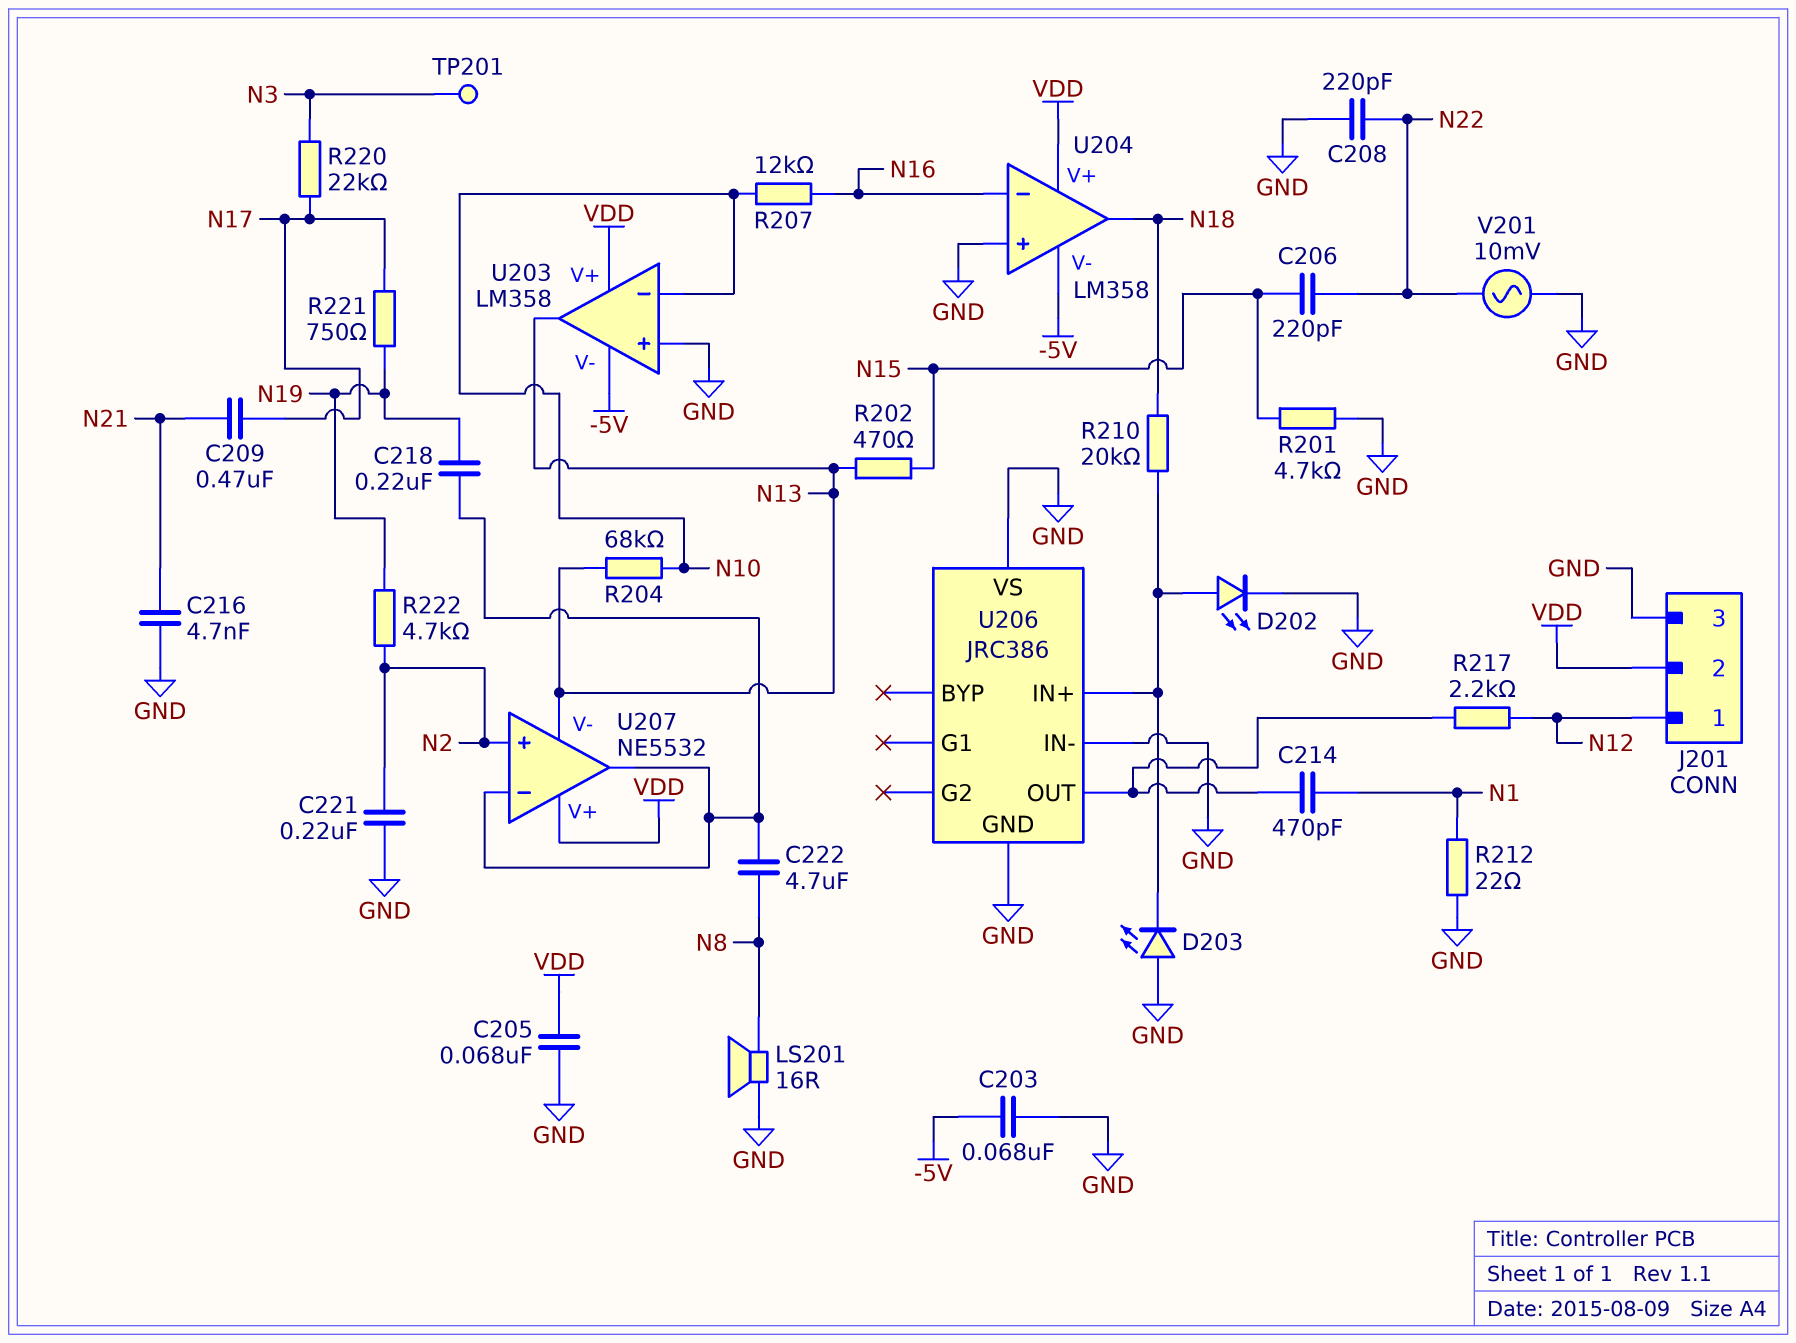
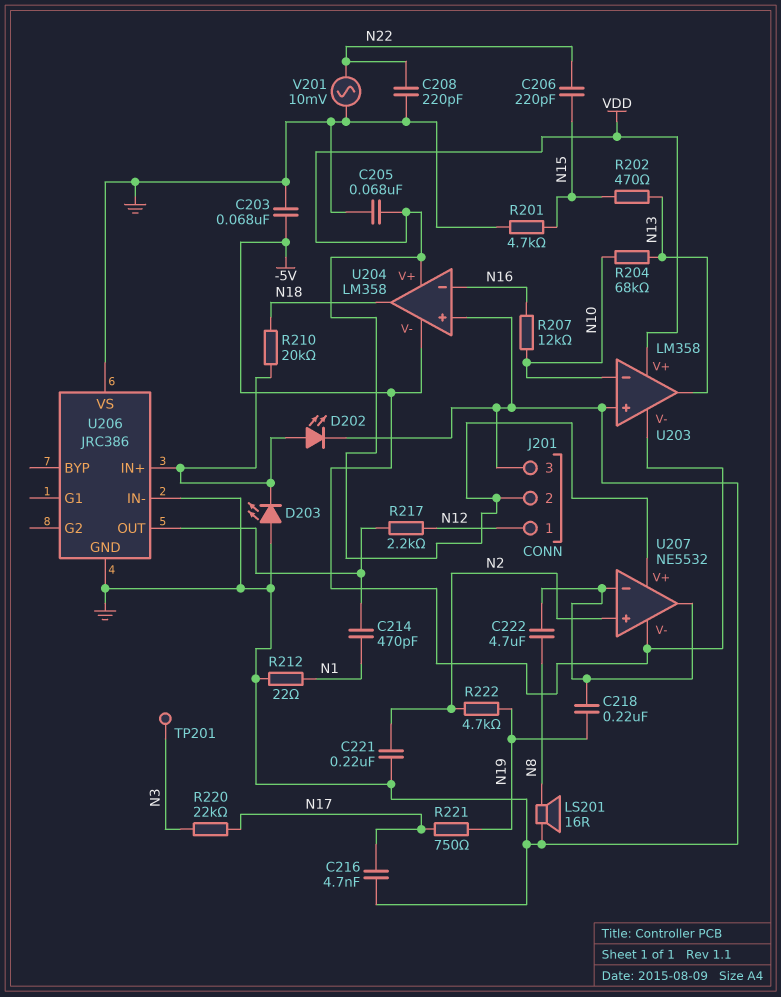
C209: 470nF (N17, N21) -> none
C216: 4.7nF (GND, N21) -> 4.7nF (GND, N17)
U207 pin V-: N13 -> -5V

